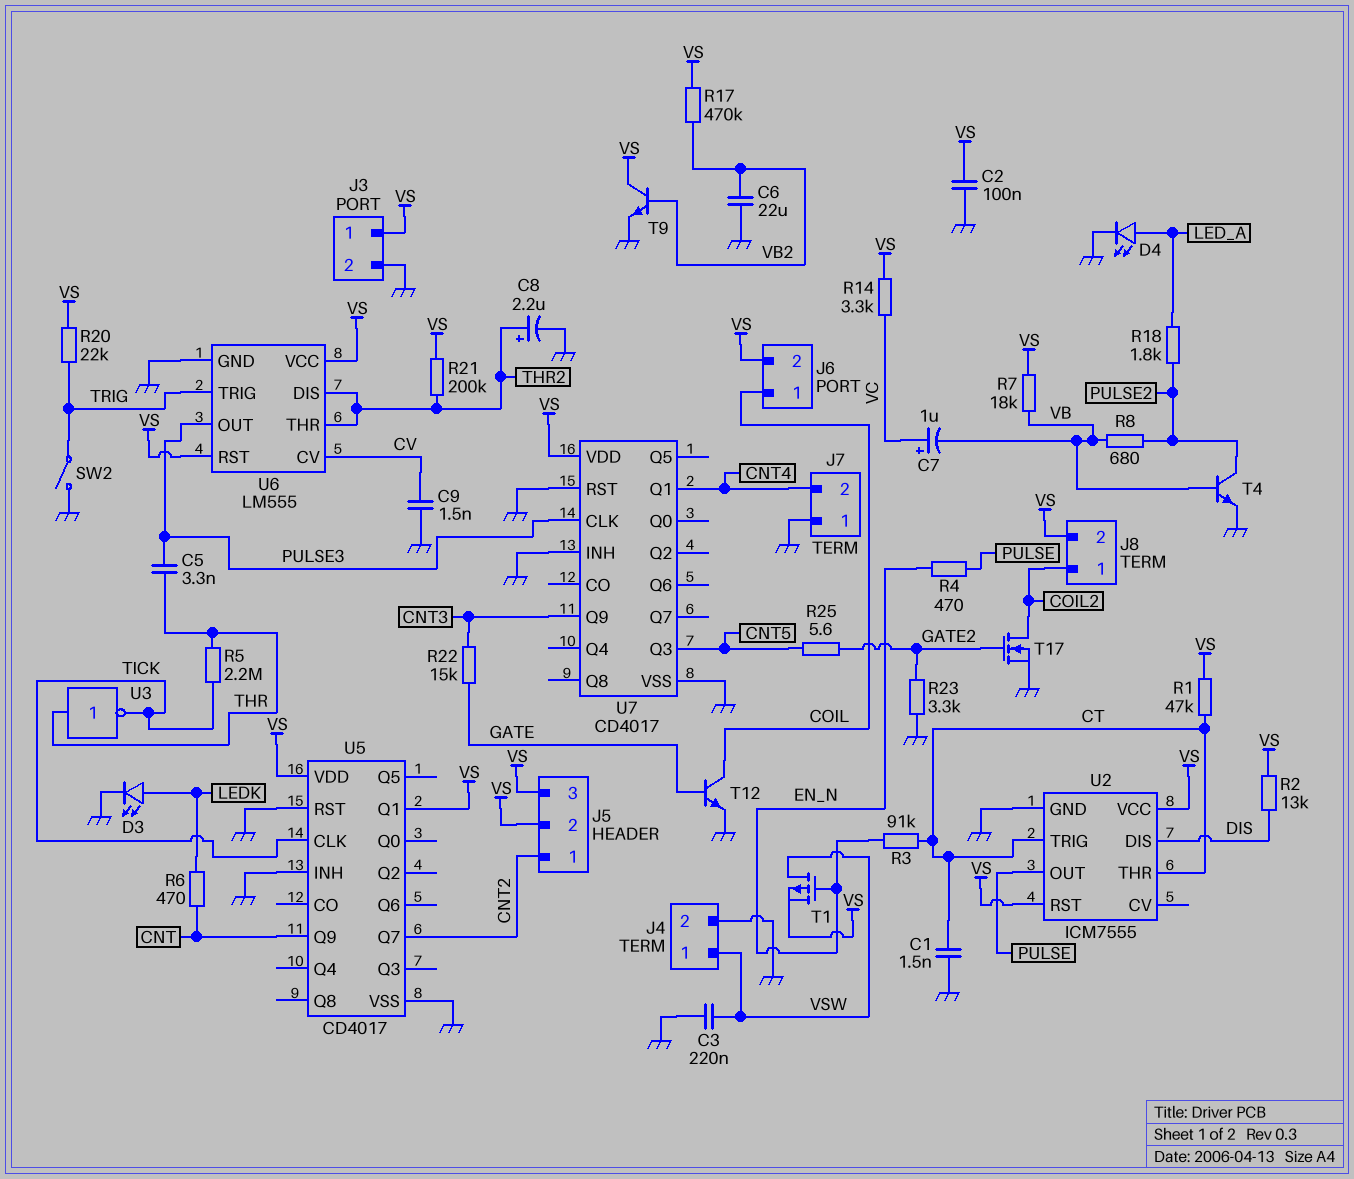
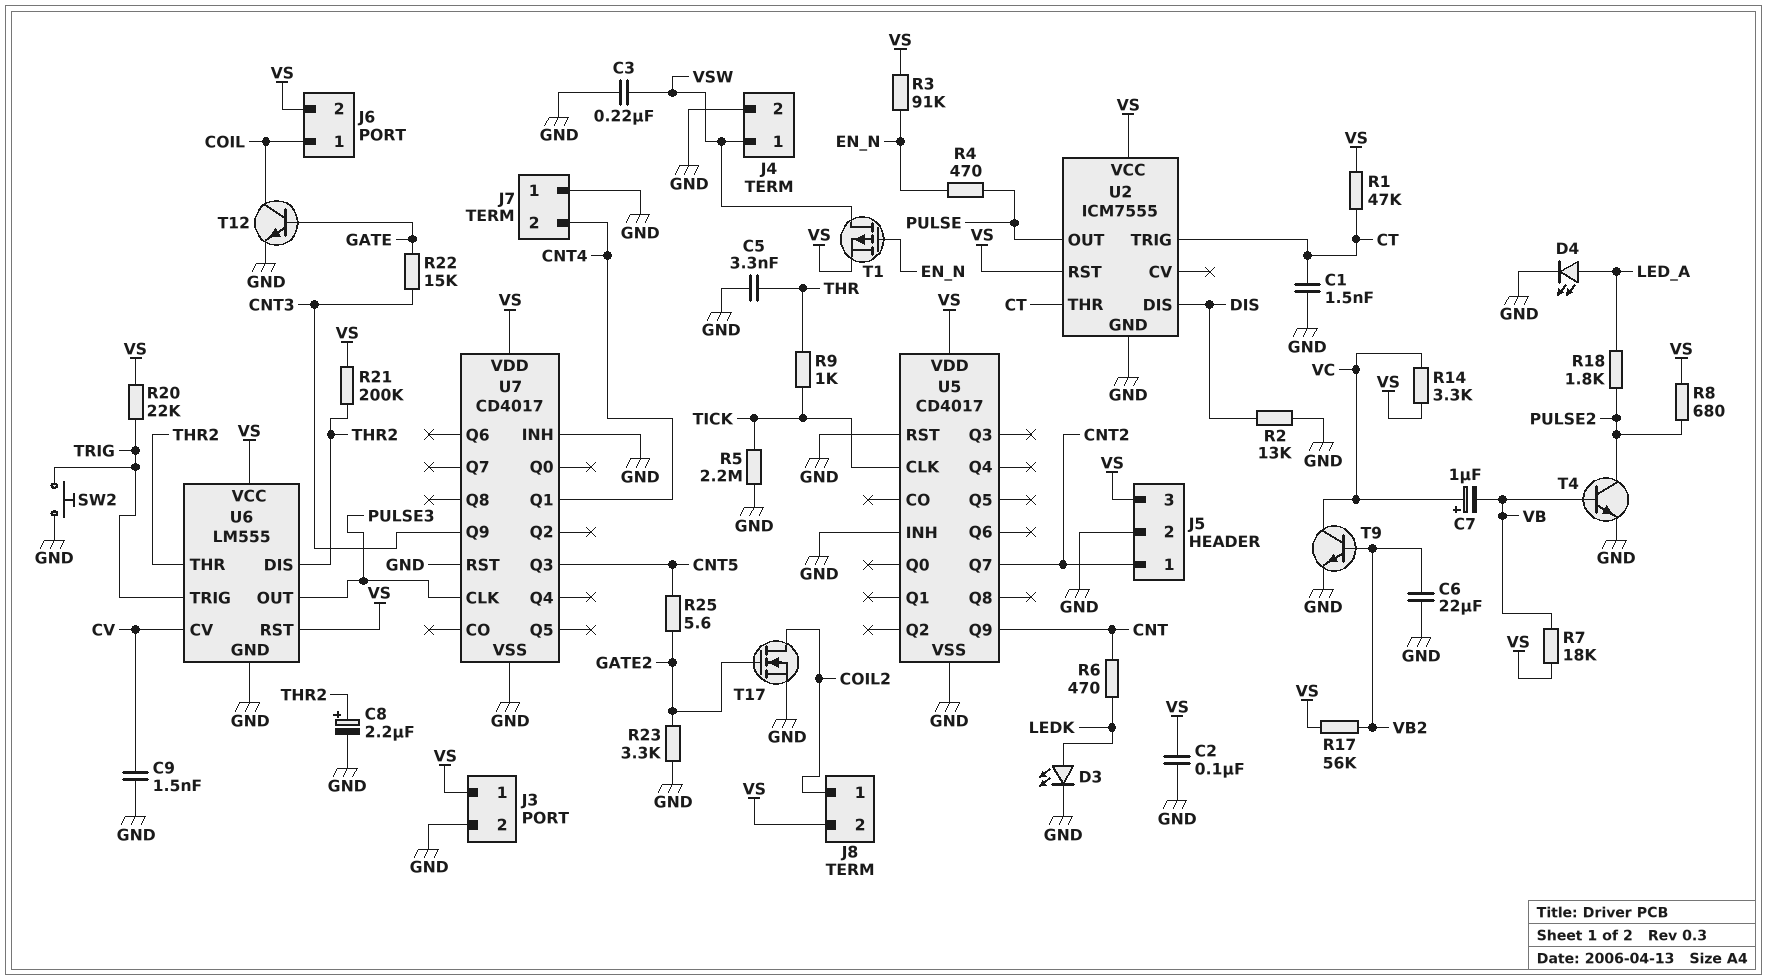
C5: 3.3nF (PULSE3, THR) -> 3.3nF (GND, THR)
J5 pin 2: VS -> GND
R2: 13k (DIS, VS) -> 13k (DIS, GND)
R3: 91k (CT, EN_N) -> 91k (EN_N, VS)
R5: 2.2M (THR, TICK) -> 2.2M (GND, TICK)
R8: 680 (PULSE2, VB) -> 680 (PULSE2, VS)
R9: none -> 1k (THR, TICK)
R17: 470k (VB2, VS) -> 56k (VB2, VS)
SW2: switch (GND, TRIG) -> button (GND, TRIG)
T9: NPN (B VB2, C VS, E GND) -> NPN (B VB2, C VC, E GND)
U3: NOT (in THR, out TICK) -> none
U5 pin Q1: VS -> none

